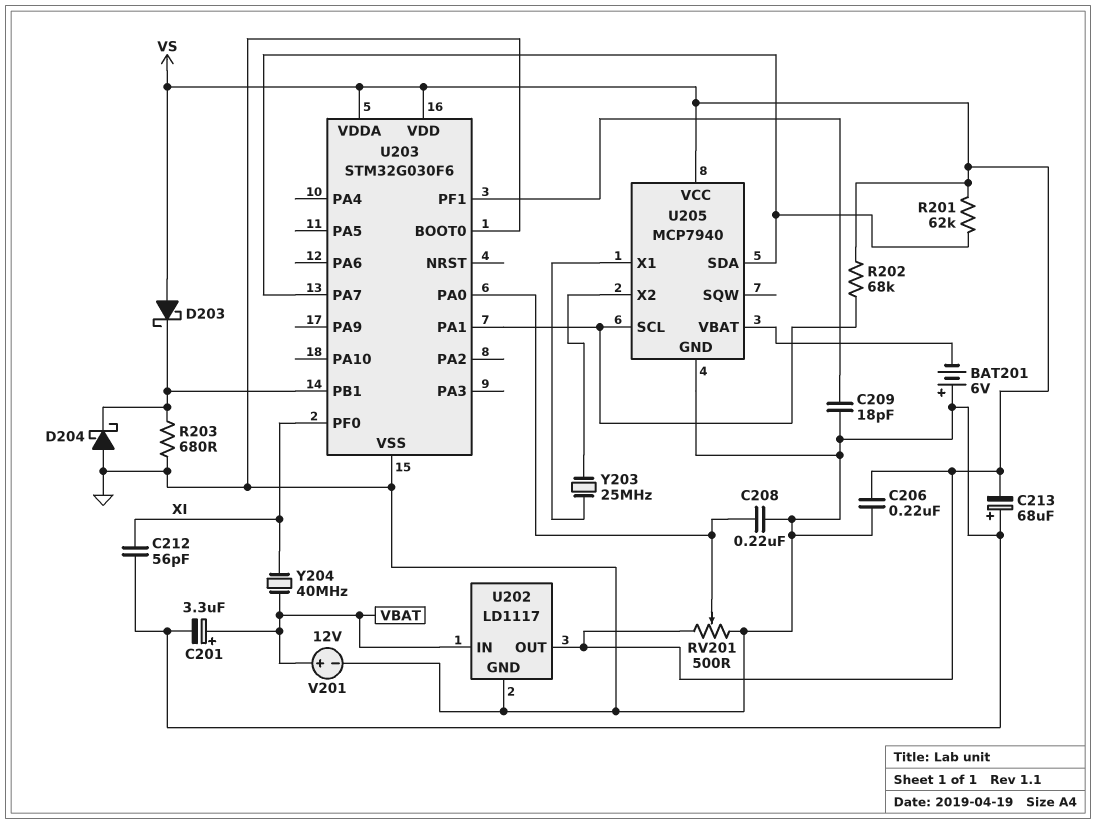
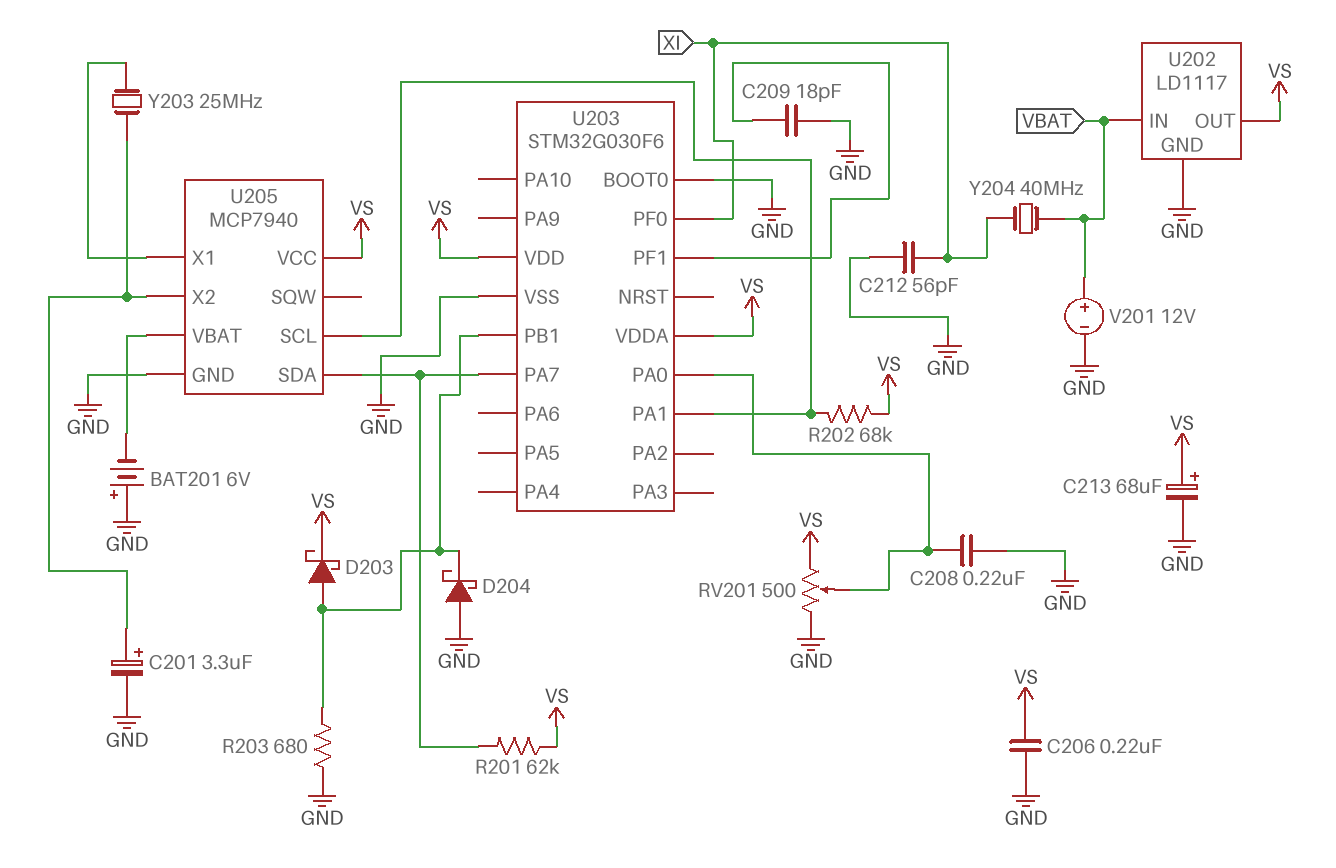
C201: 3.3uF (plus VBAT, minus GND) -> 3.3uF (plus U205/X2, minus GND)
C213: 68uF (plus GND, minus VS) -> 68uF (plus VS, minus GND)
D203: schottky (A VS, K U203/PB1) -> schottky (A U203/PB1, K VS)

